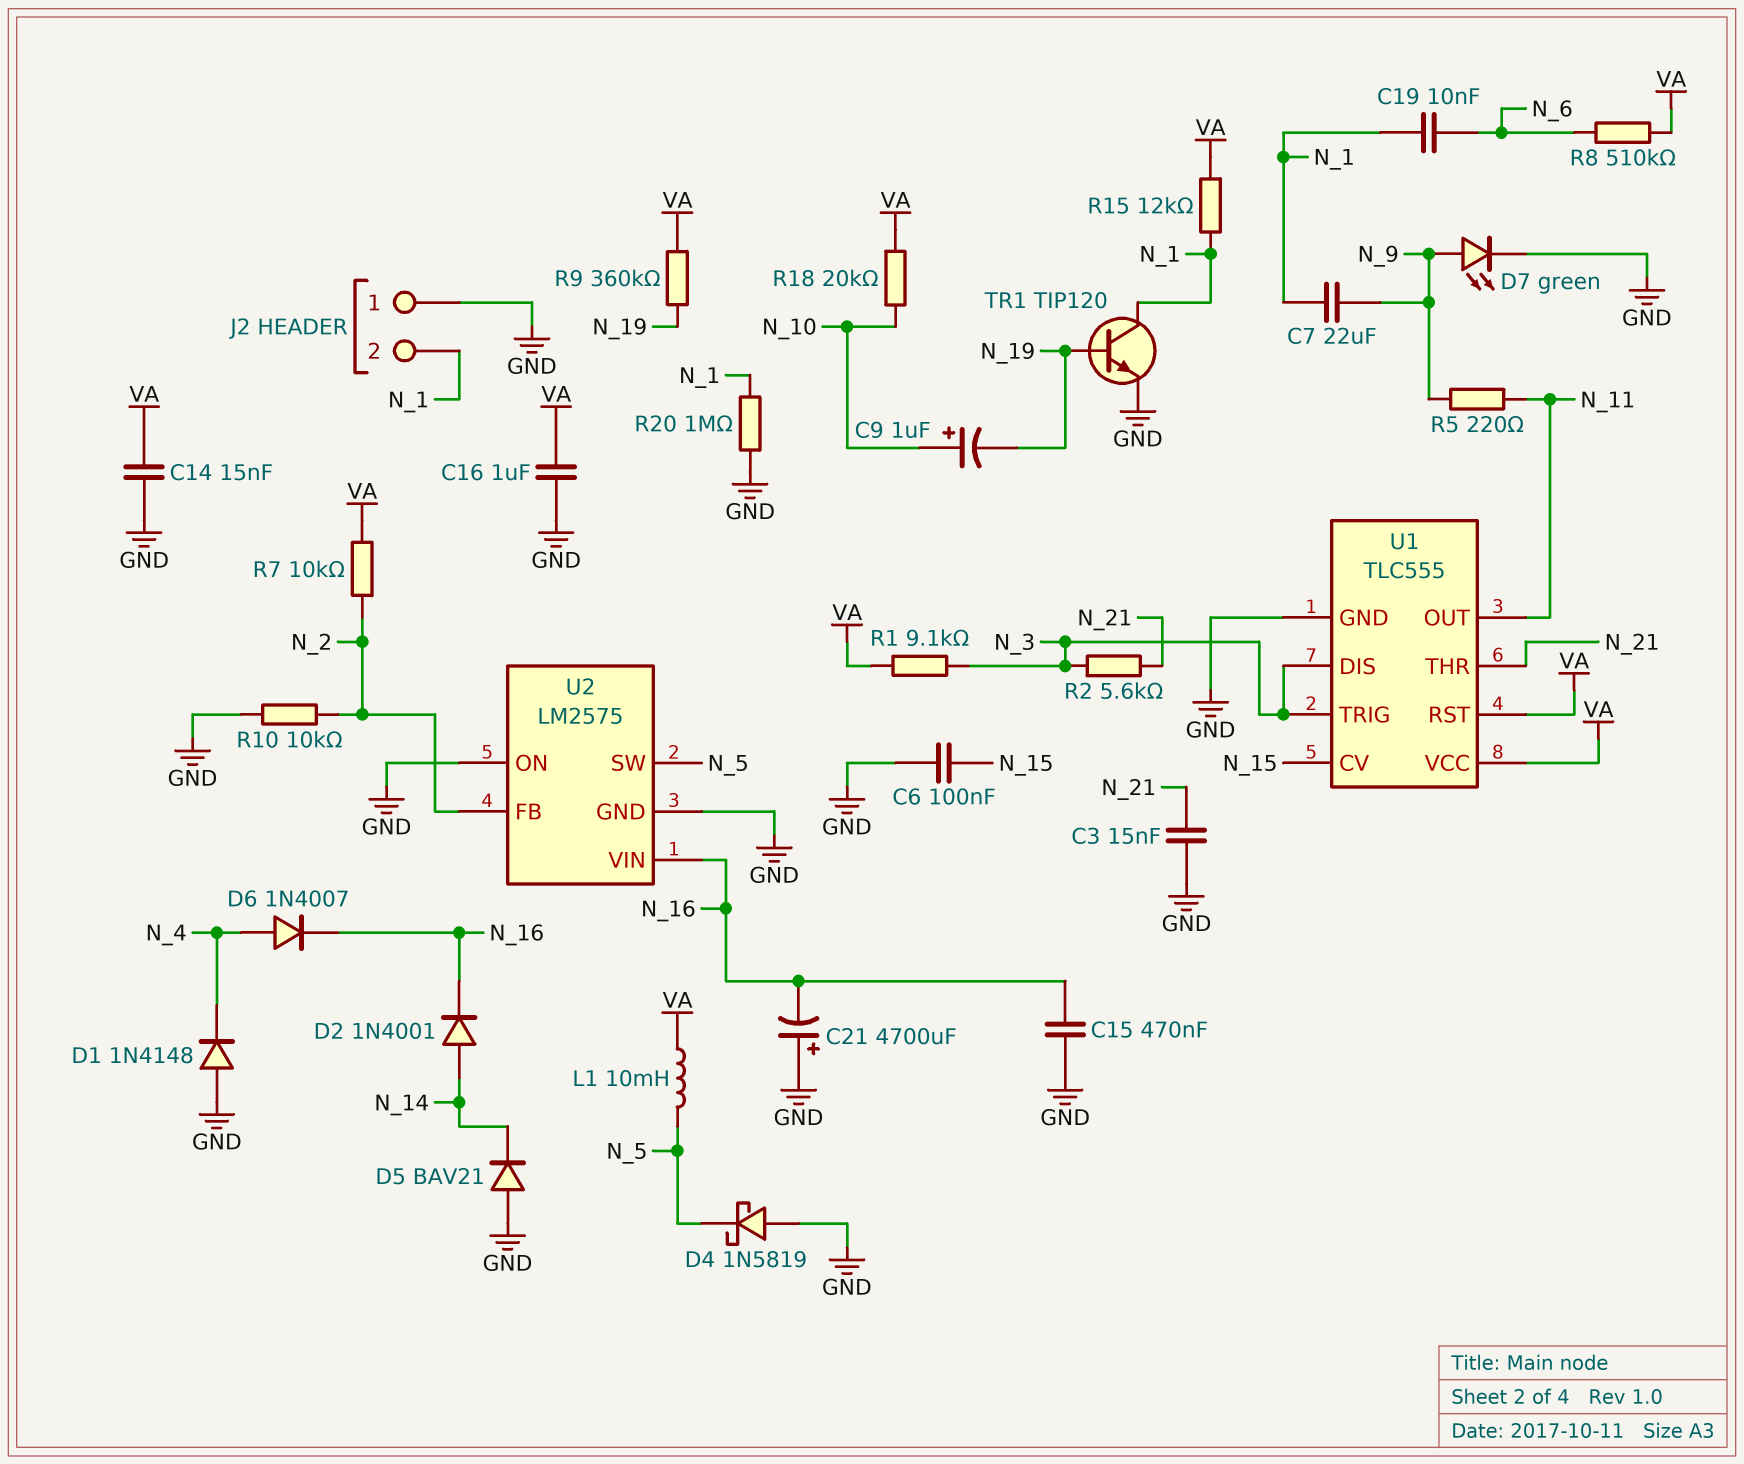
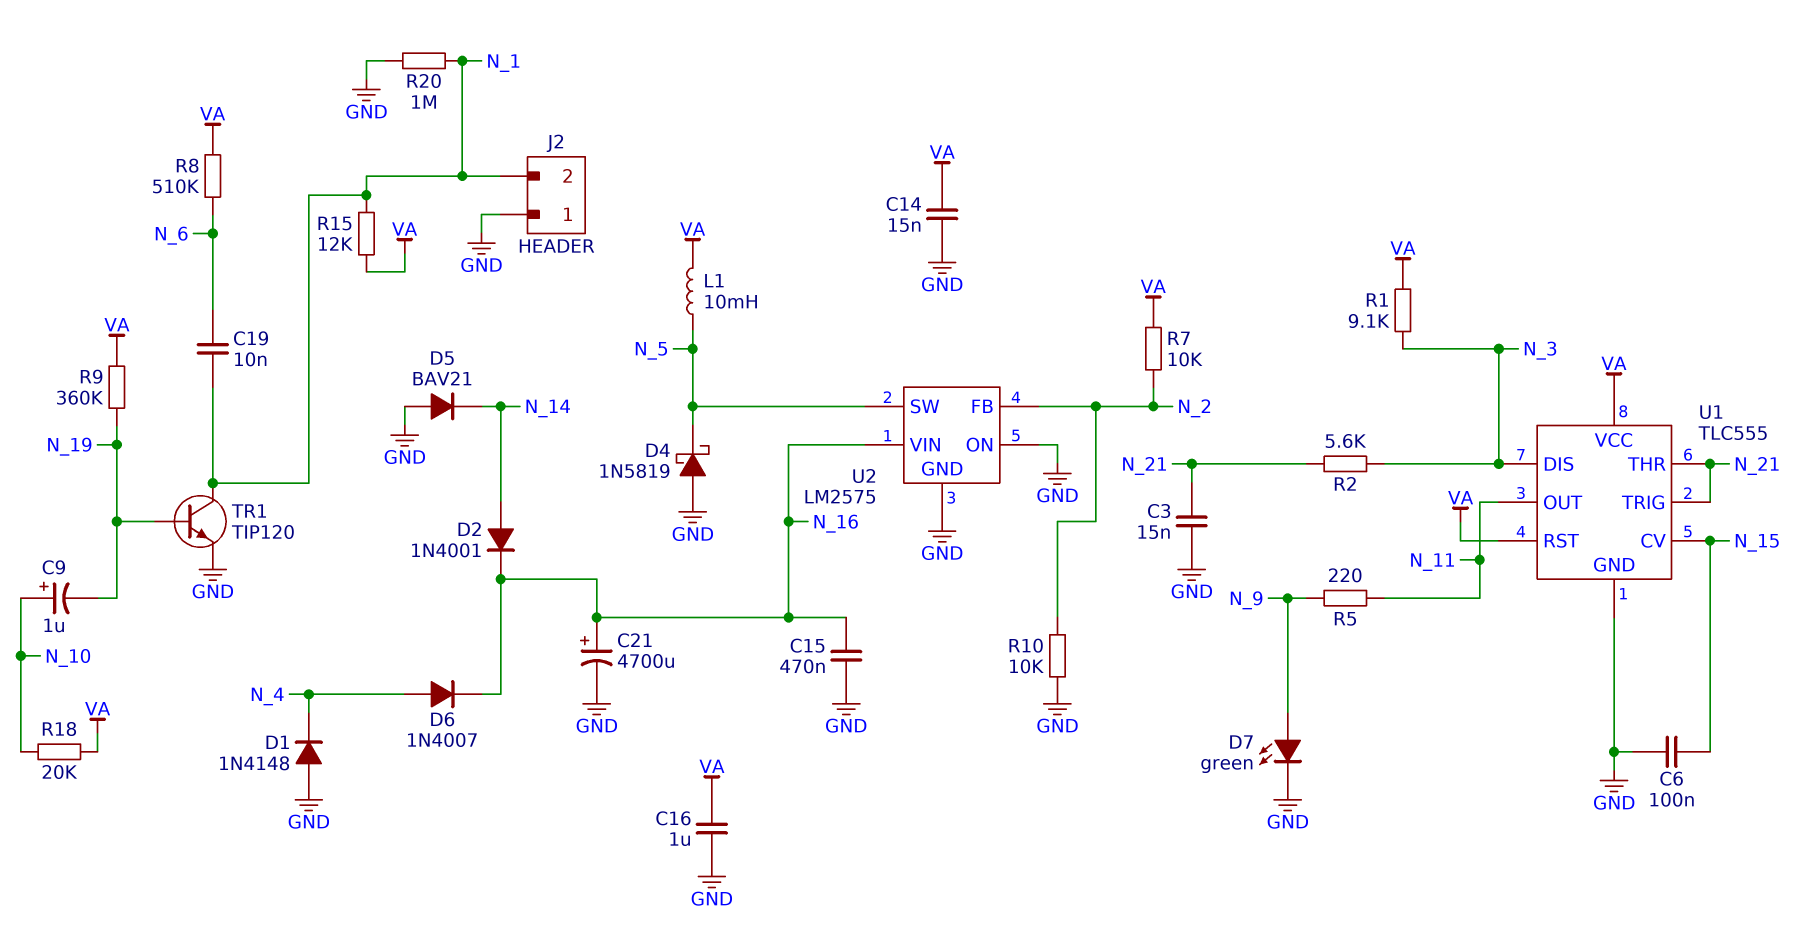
C7: 22uF (N_1, N_9) -> none
C21: 4700uF (plus GND, minus N_16) -> 4700uF (plus N_16, minus GND)
U1 pin TRIG: N_3 -> N_21

